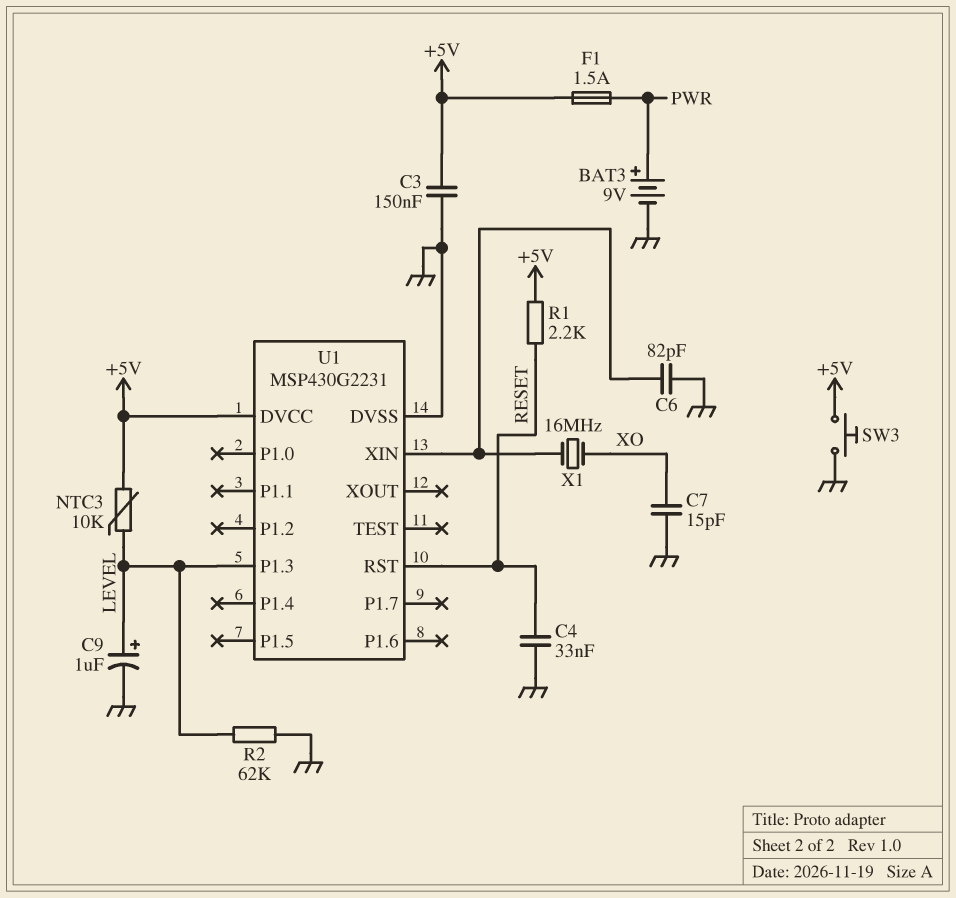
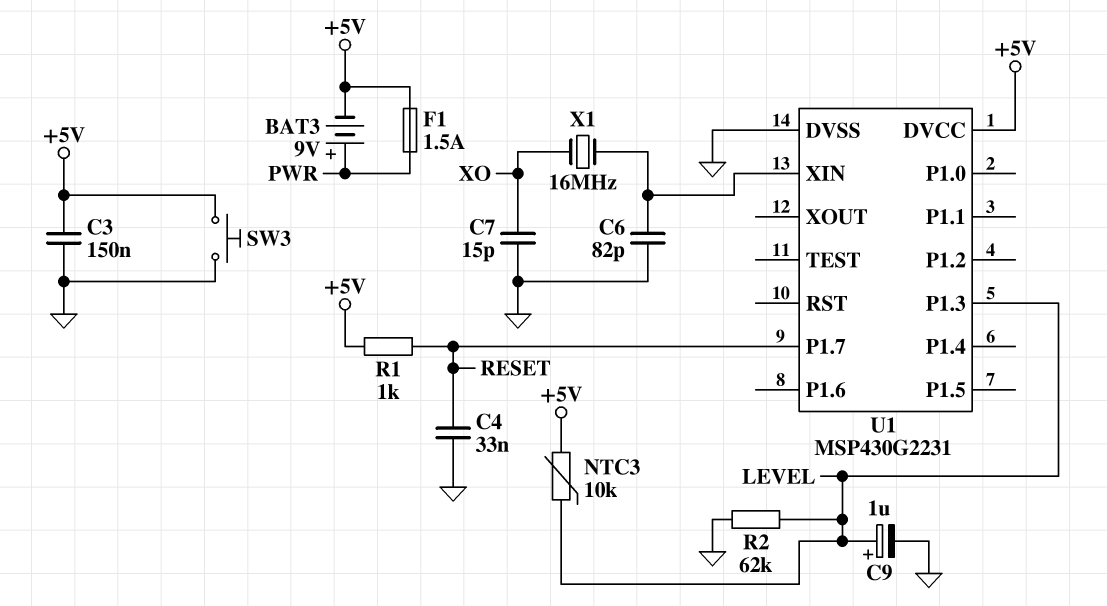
BAT3: 9V (plus PWR, minus GND) -> 9V (plus PWR, minus +5V)
R1: 2.2k (+5V, RESET) -> 1k (+5V, RESET)
U1 pin P1.7: none -> RESET
U1 pin RST: RESET -> none

